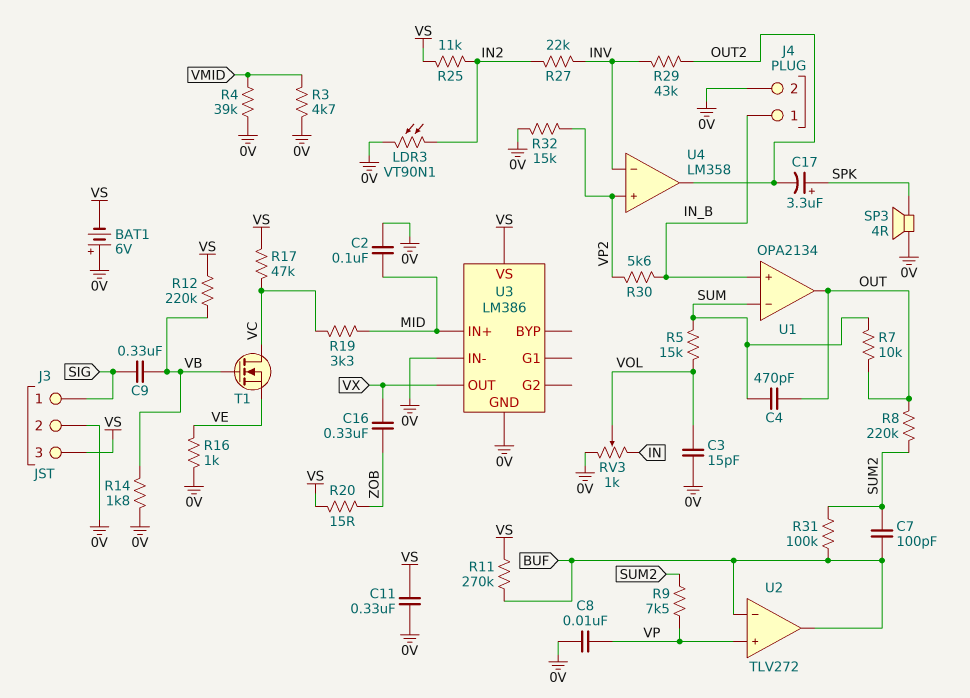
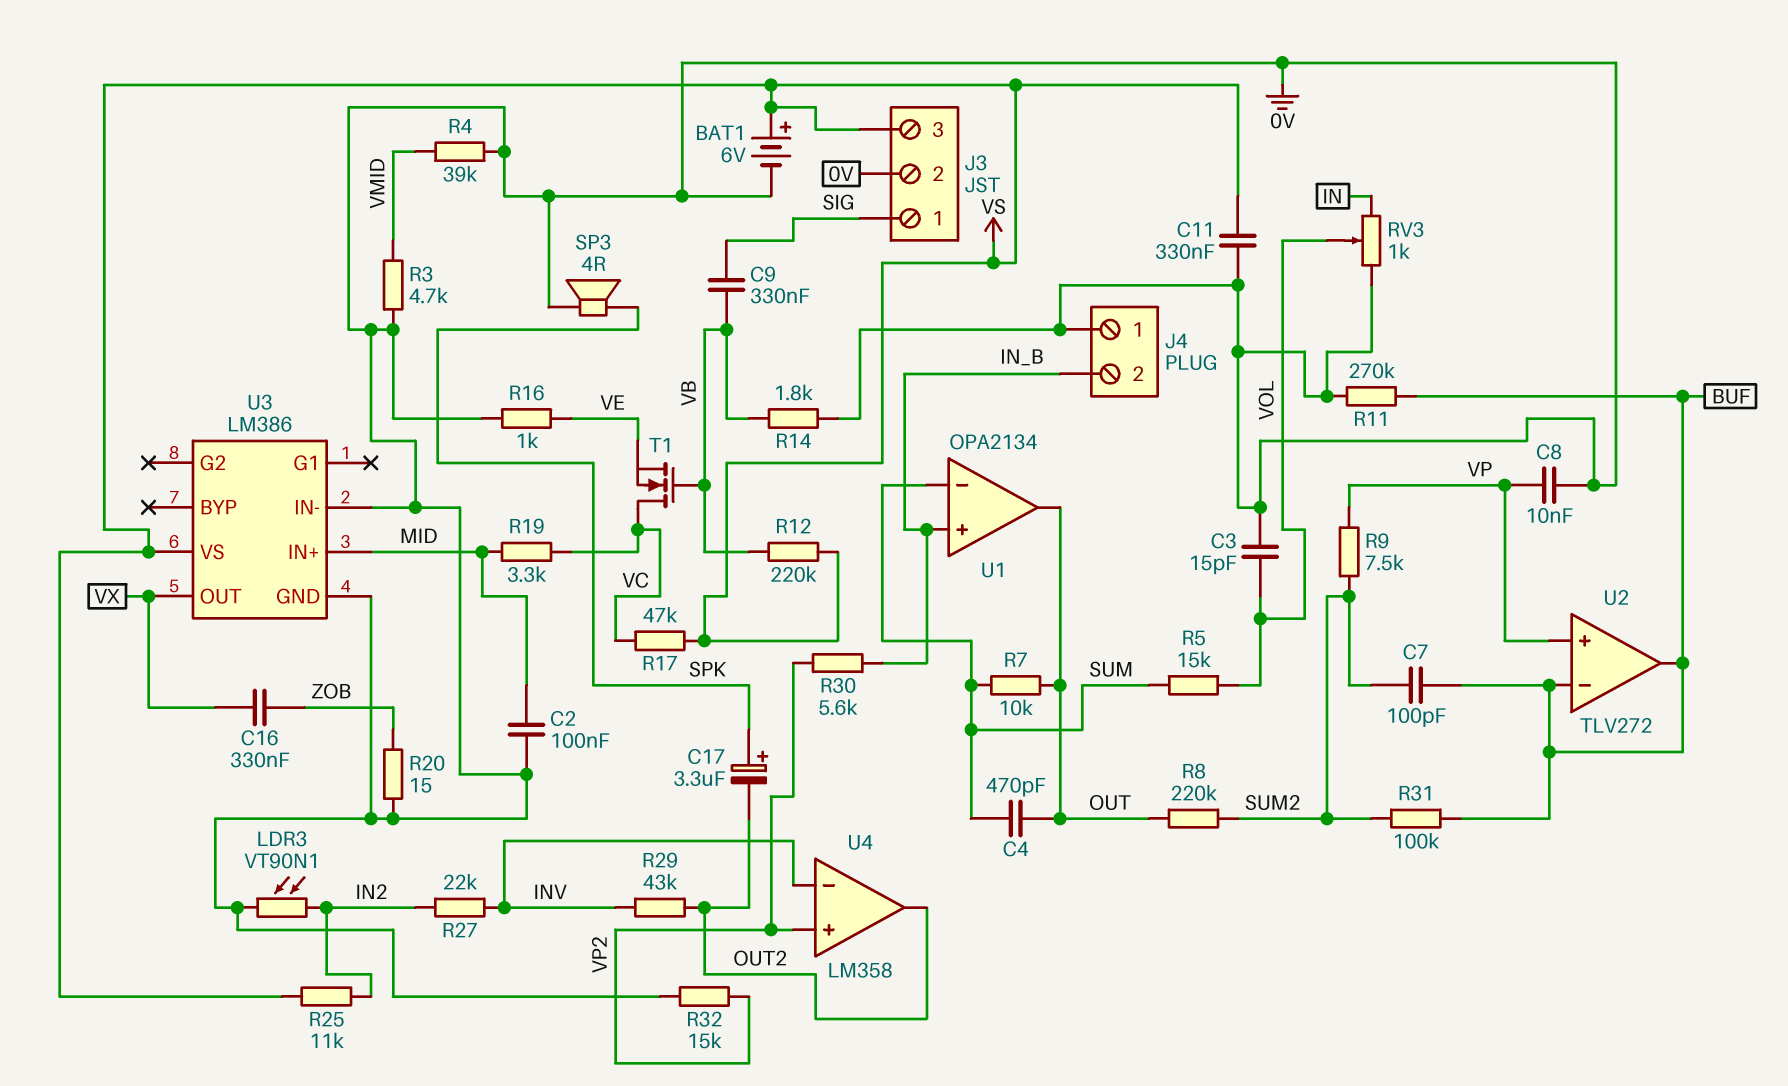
BAT1: 6V (plus 0V, minus VS) -> 6V (plus VS, minus 0V)
J4 pin 1: IN_B -> 0V
J4 pin 2: 0V -> IN_B
R11: 270k (BUF, VS) -> 270k (0V, BUF)
R20: 15 (VS, ZOB) -> 15 (0V, ZOB)

